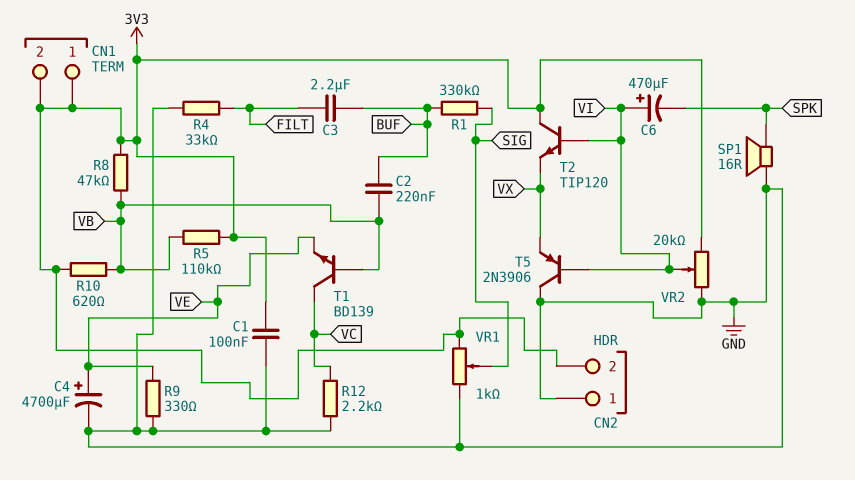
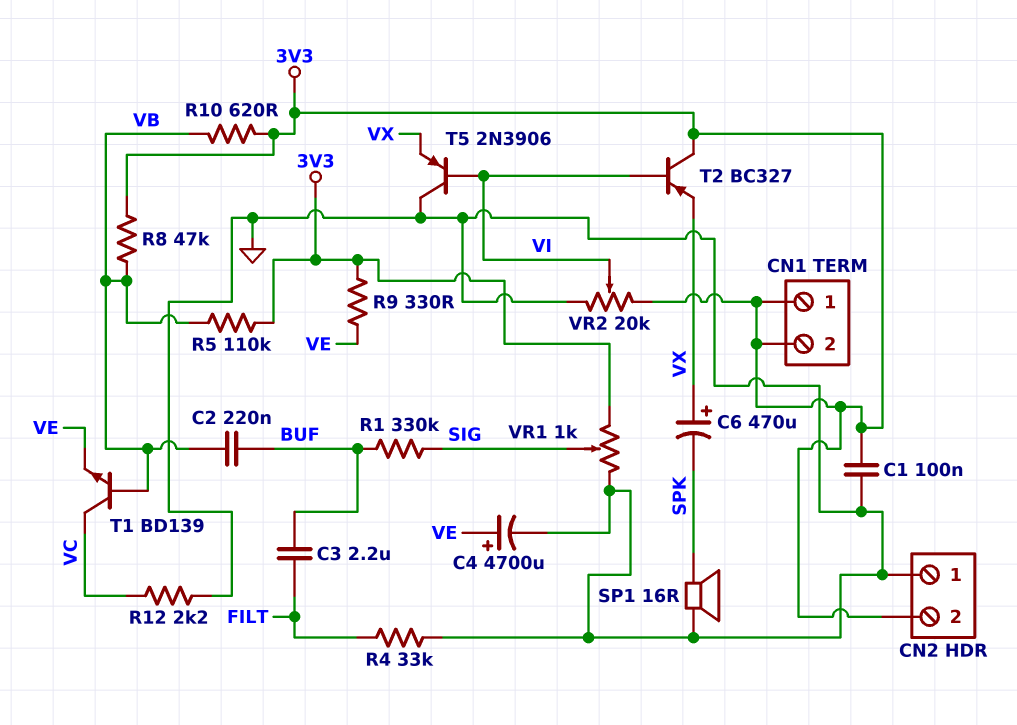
C6: 470uF (plus VI, minus SPK) -> 470uF (plus VX, minus SPK)
R9: 330 (GND, VE) -> 330 (3V3, VE)
T2: NPN TIP120 (B VI, C 3V3, E VX) -> PNP BC327 (B VI, C 3V3, E VX)

